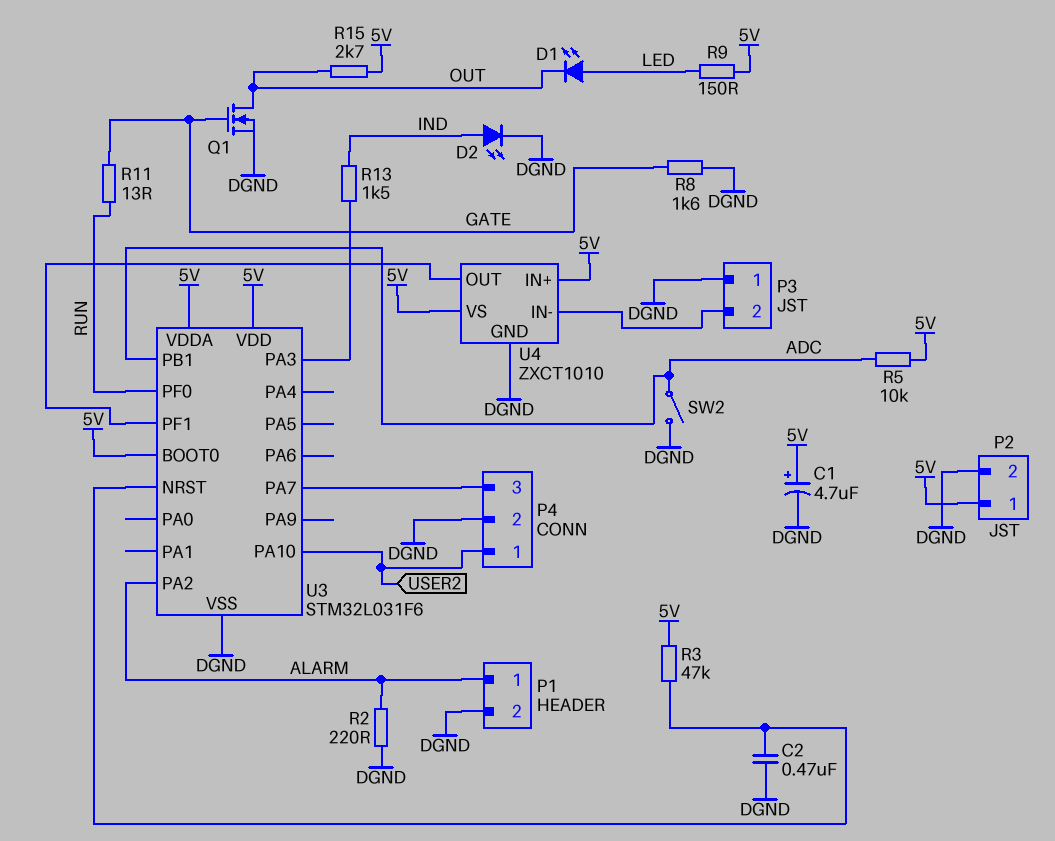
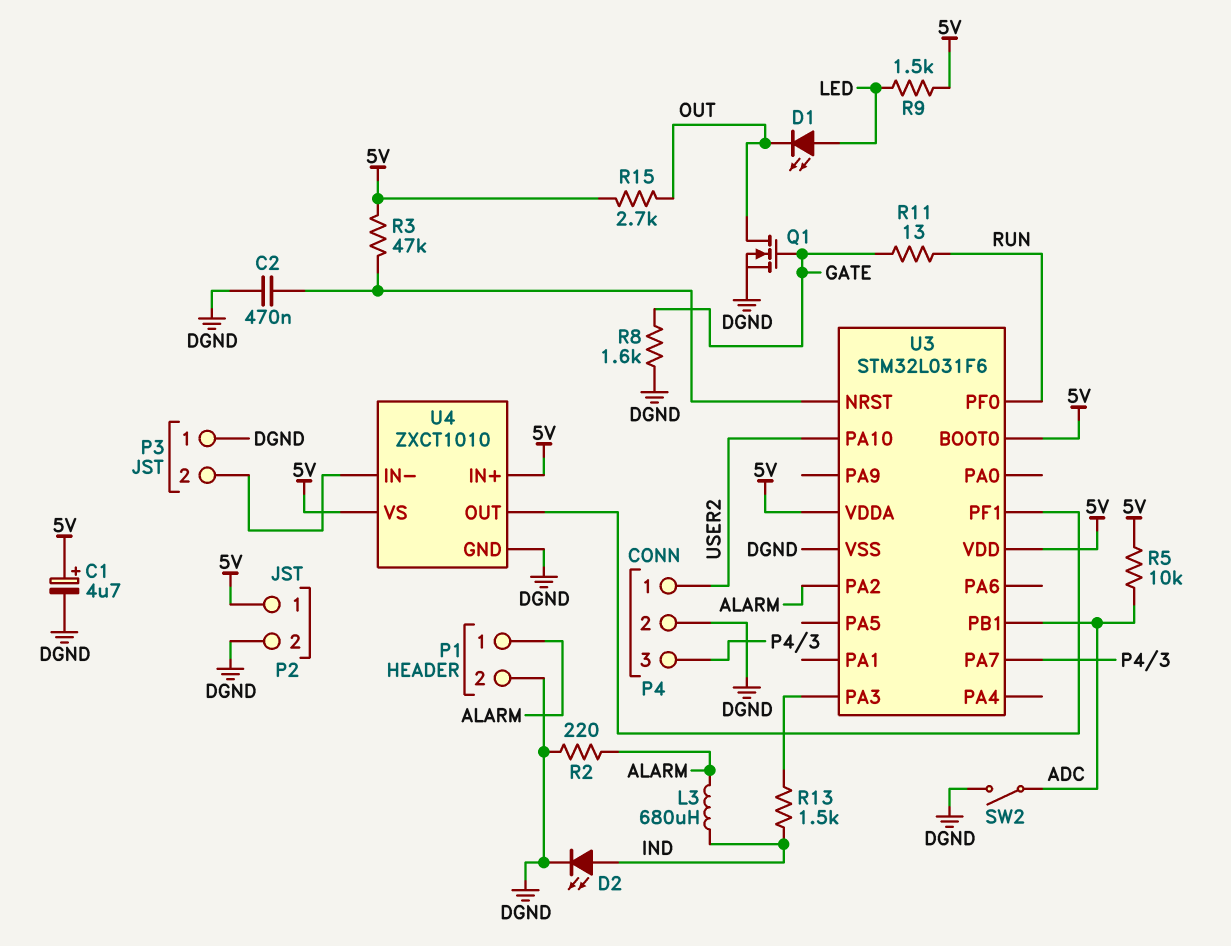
L3: none -> 680uH (ALARM, IND)
R9: 150 (5V, LED) -> 1.5k (5V, LED)

